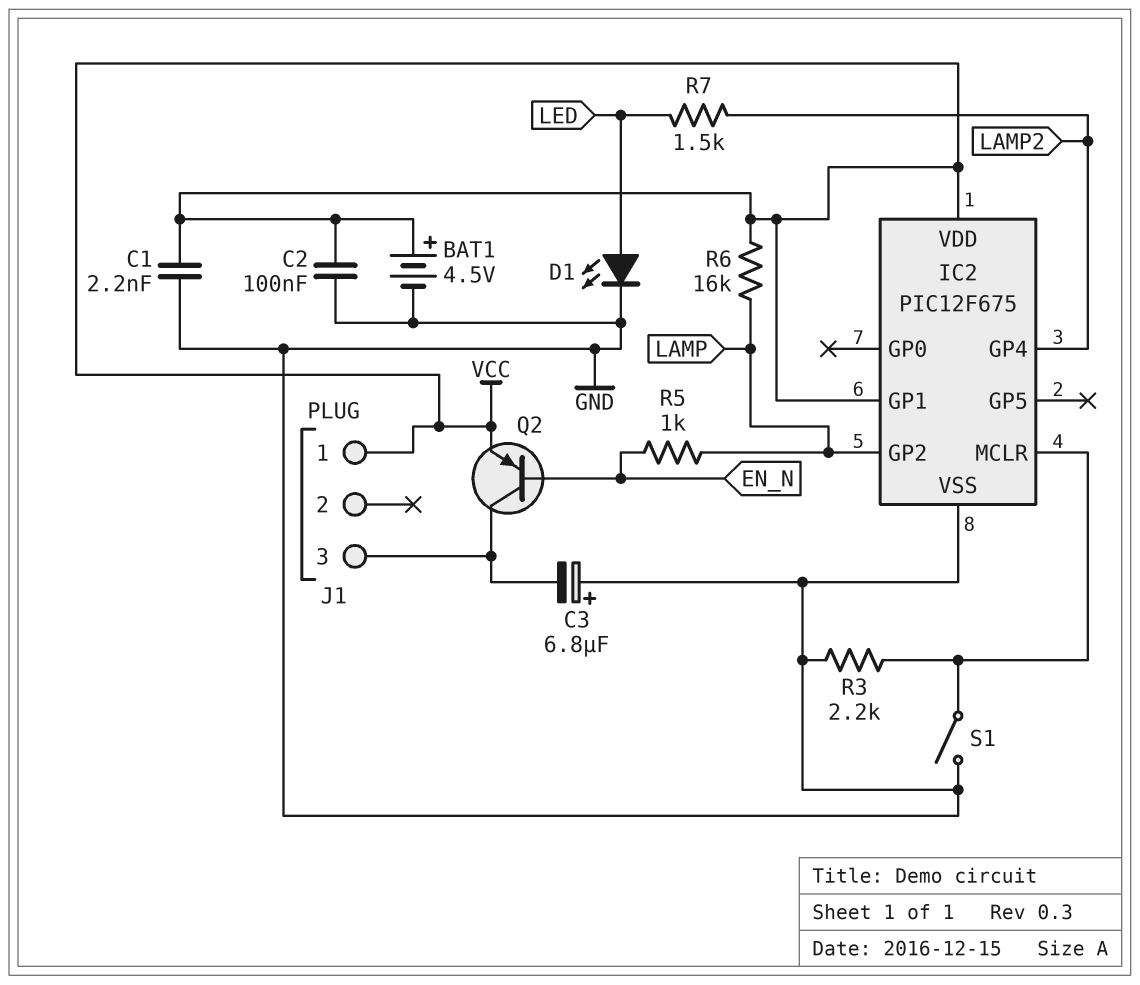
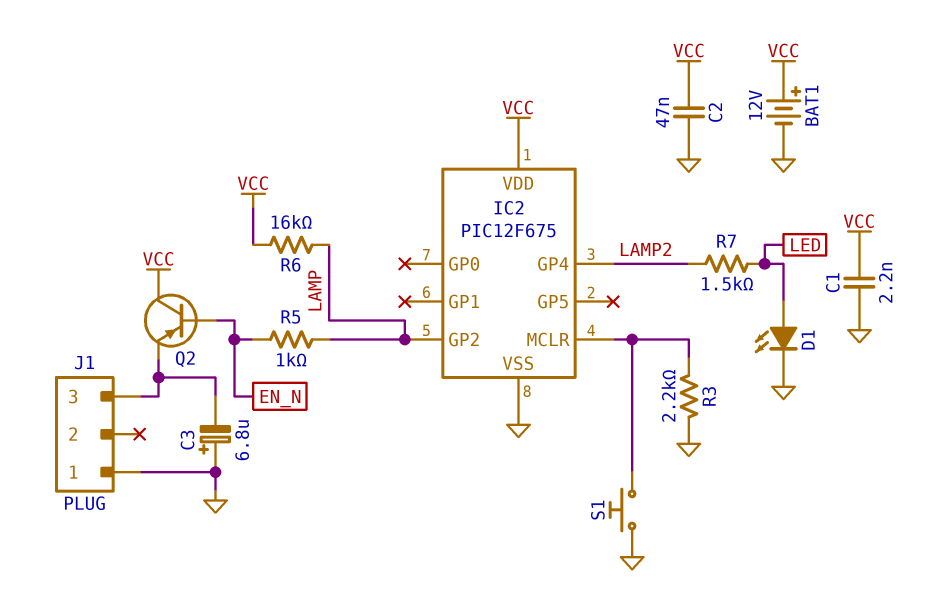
BAT1: 4.5V (plus VCC, minus GND) -> 12V (plus VCC, minus GND)
C2: 100nF (GND, VCC) -> 47nF (GND, VCC)
IC2 pin GP1: VCC -> none
J1 pin 1: VCC -> GND
Q2: PNP (B EN_N, C J1/3, E VCC) -> PNP (B EN_N, C VCC, E J1/3)
S1: switch (GND, IC2/MCLR) -> button (GND, IC2/MCLR)

